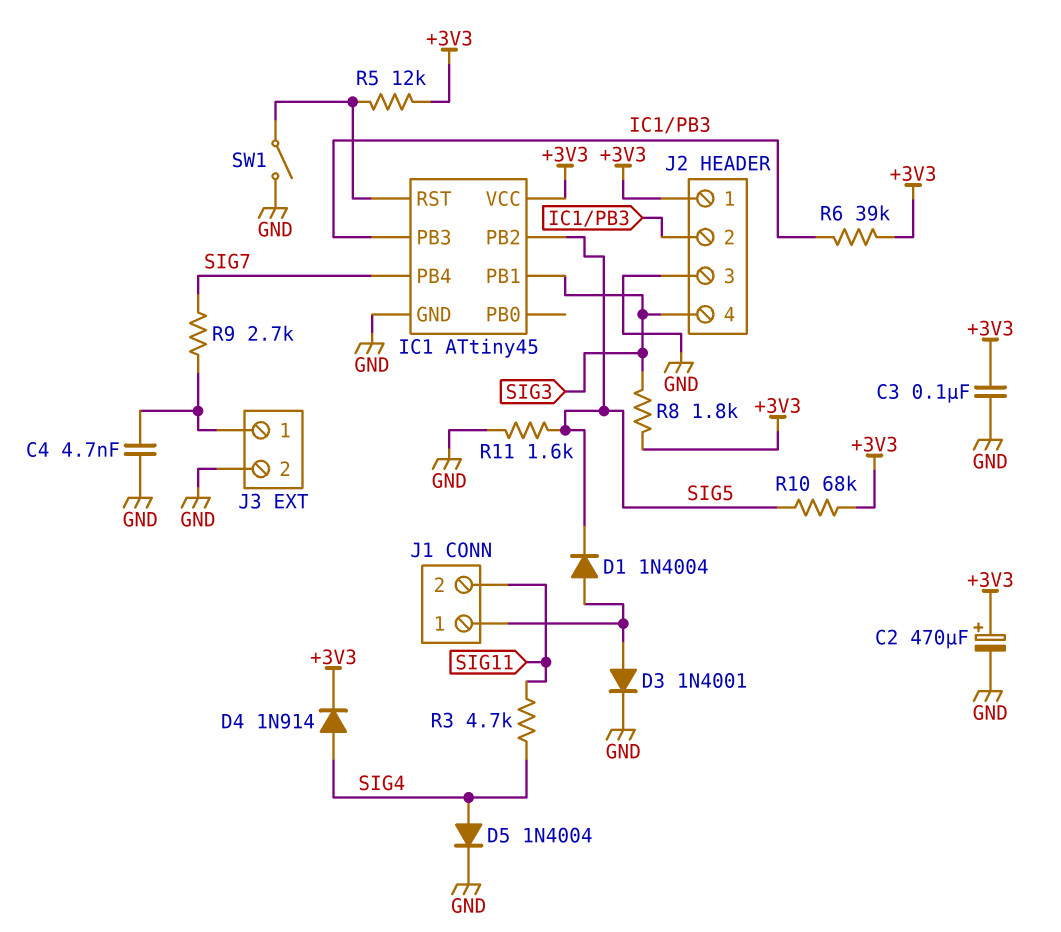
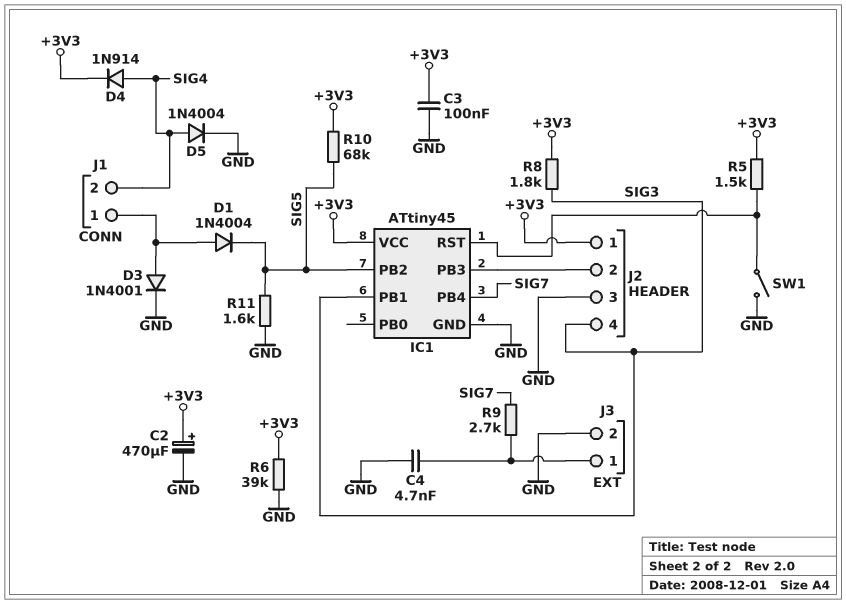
J1 pin 2: SIG11 -> SIG4
R3: 4.7k (SIG4, SIG11) -> none
R5: 12k (+3V3, IC1/RST) -> 1.5k (+3V3, IC1/RST)
R6: 39k (+3V3, IC1/PB3) -> 39k (+3V3, GND)

